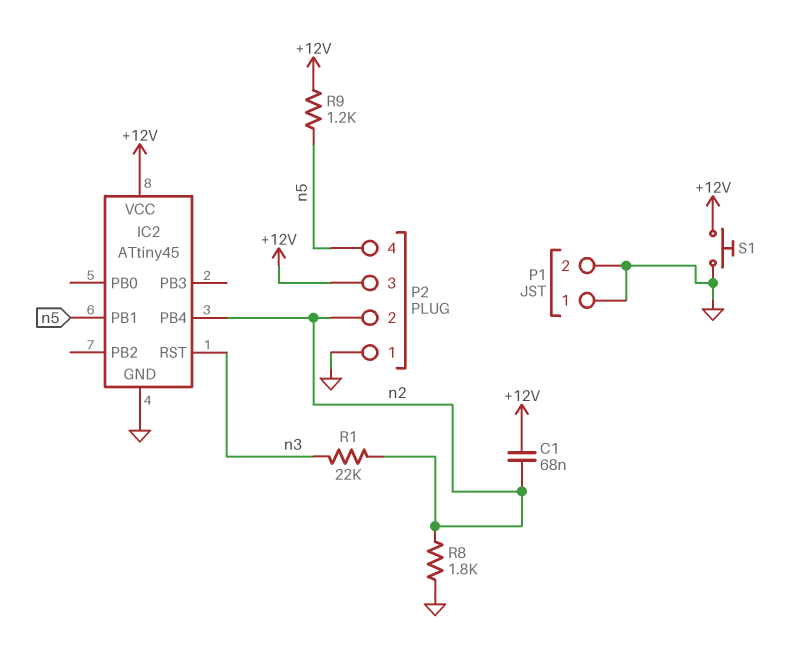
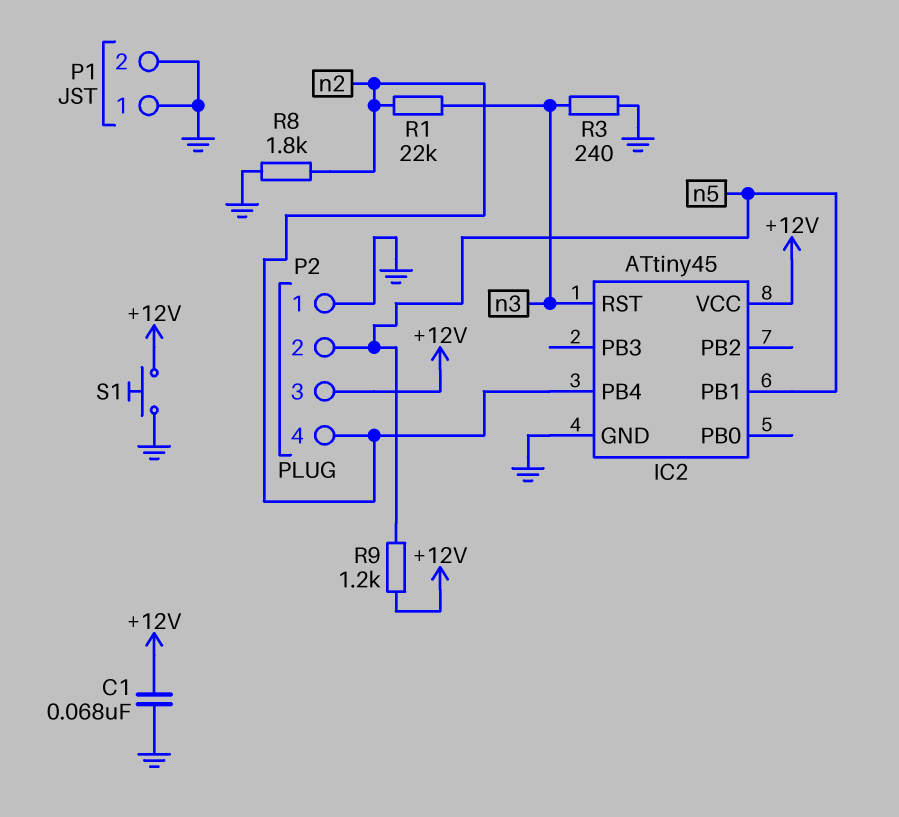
C1: 68nF (+12V, n2) -> 68nF (+12V, GND)
P2 pin 2: n2 -> n5
P2 pin 4: n5 -> n2
R3: none -> 240 (GND, n3)

